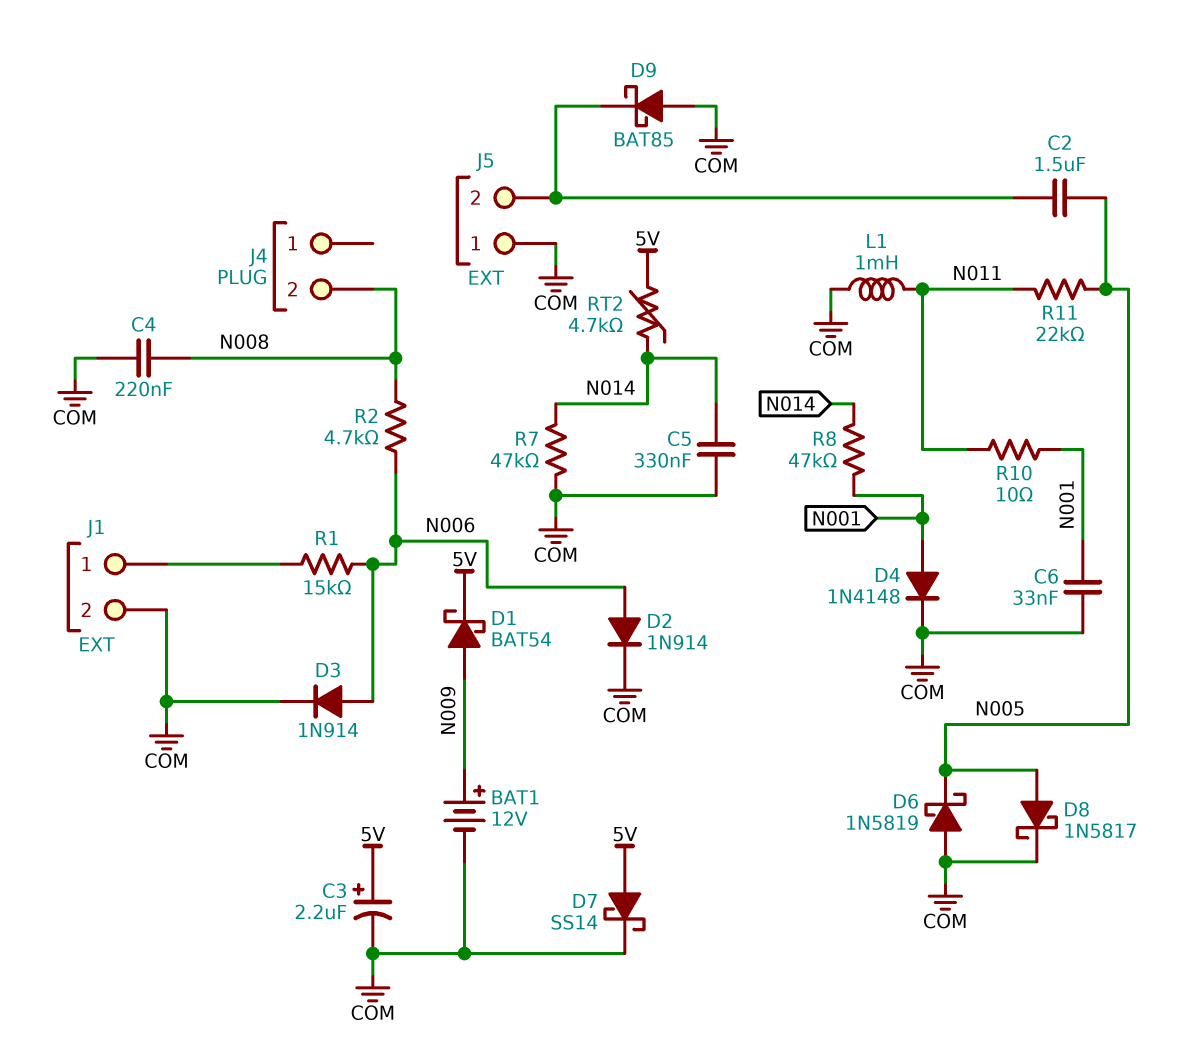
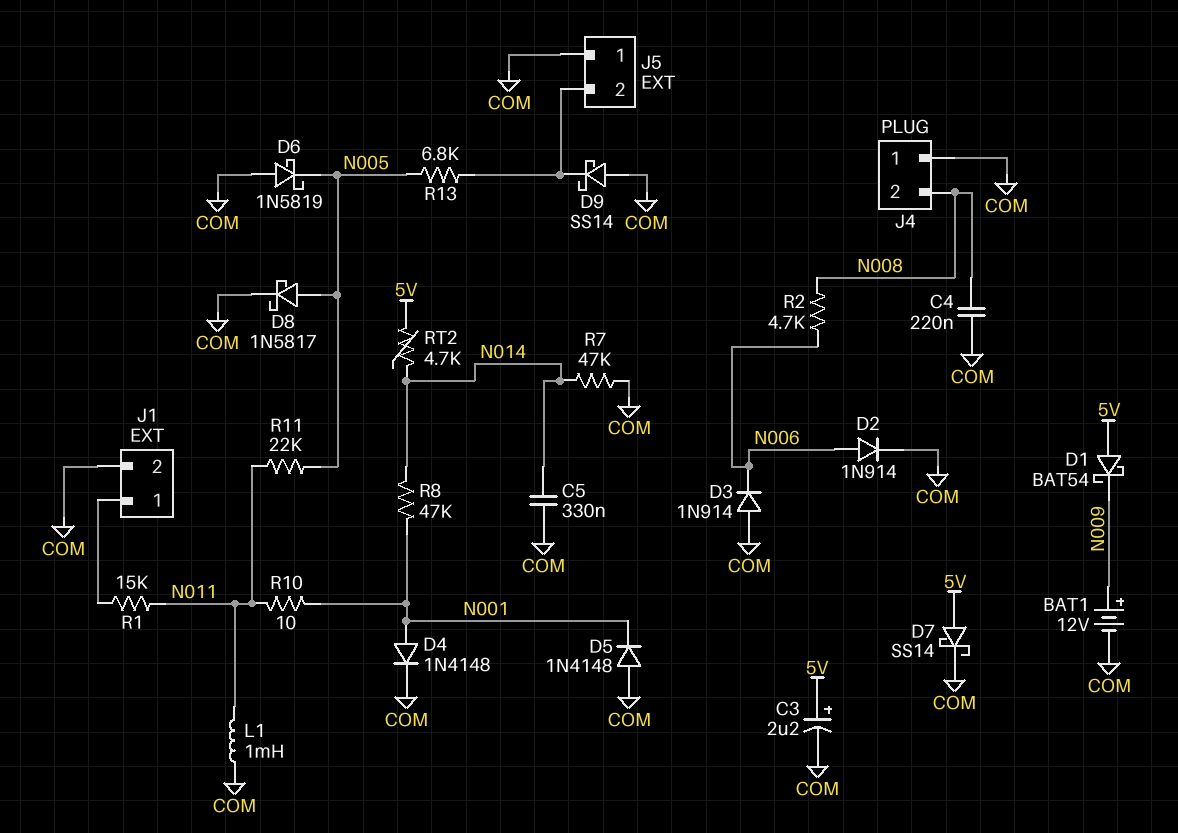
C2: 1.5uF (J5/2, N005) -> none
C6: 33nF (COM, N001) -> none
D1: schottky BAT54 (A N009, K 5V) -> schottky BAT54 (A 5V, K N009)
D3: diode 1N914 (A N006, K COM) -> diode 1N914 (A COM, K N006)
D5: none -> diode 1N4148 (A COM, K N001)
D9: schottky BAT85 (A COM, K J5/2) -> schottky SS14 (A COM, K J5/2)
J4 pin 1: none -> COM
R1: 15k (J1/1, N006) -> 15k (J1/1, N011)
R13: none -> 6.8k (J5/2, N005)

